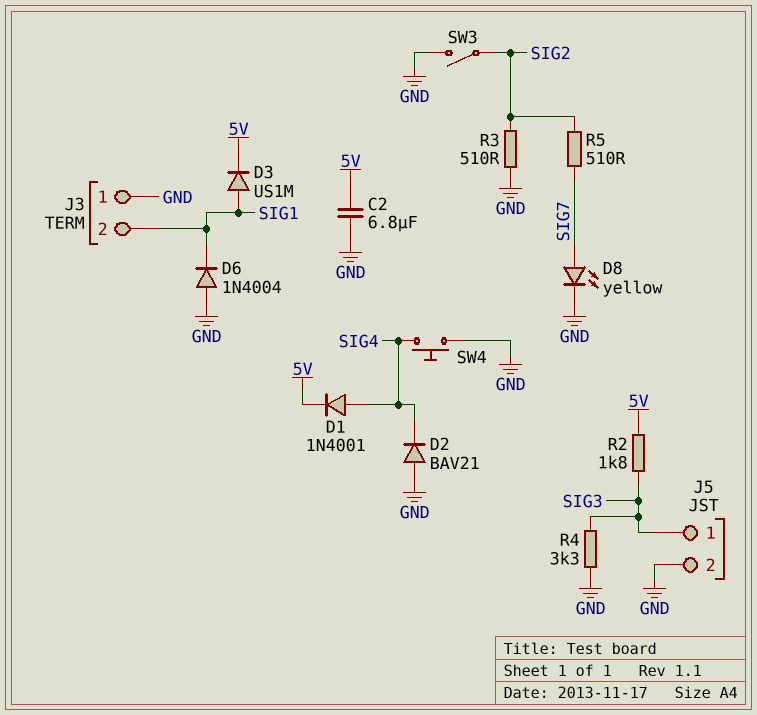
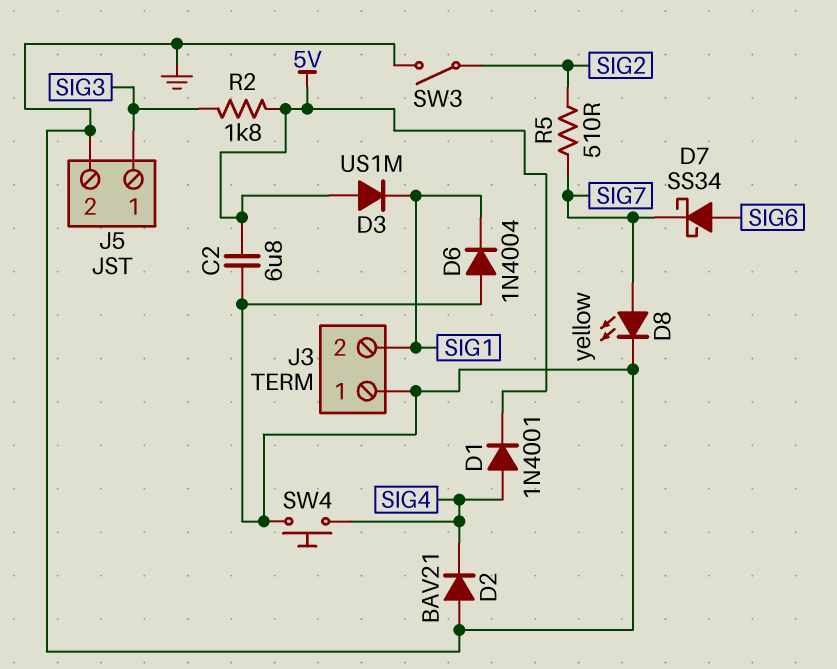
D3: diode US1M (A SIG1, K 5V) -> diode US1M (A 5V, K SIG1)
D7: none -> schottky SS34 (A SIG6, K SIG7)
R3: 510 (GND, SIG2) -> none
R4: 3.3k (GND, SIG3) -> none

